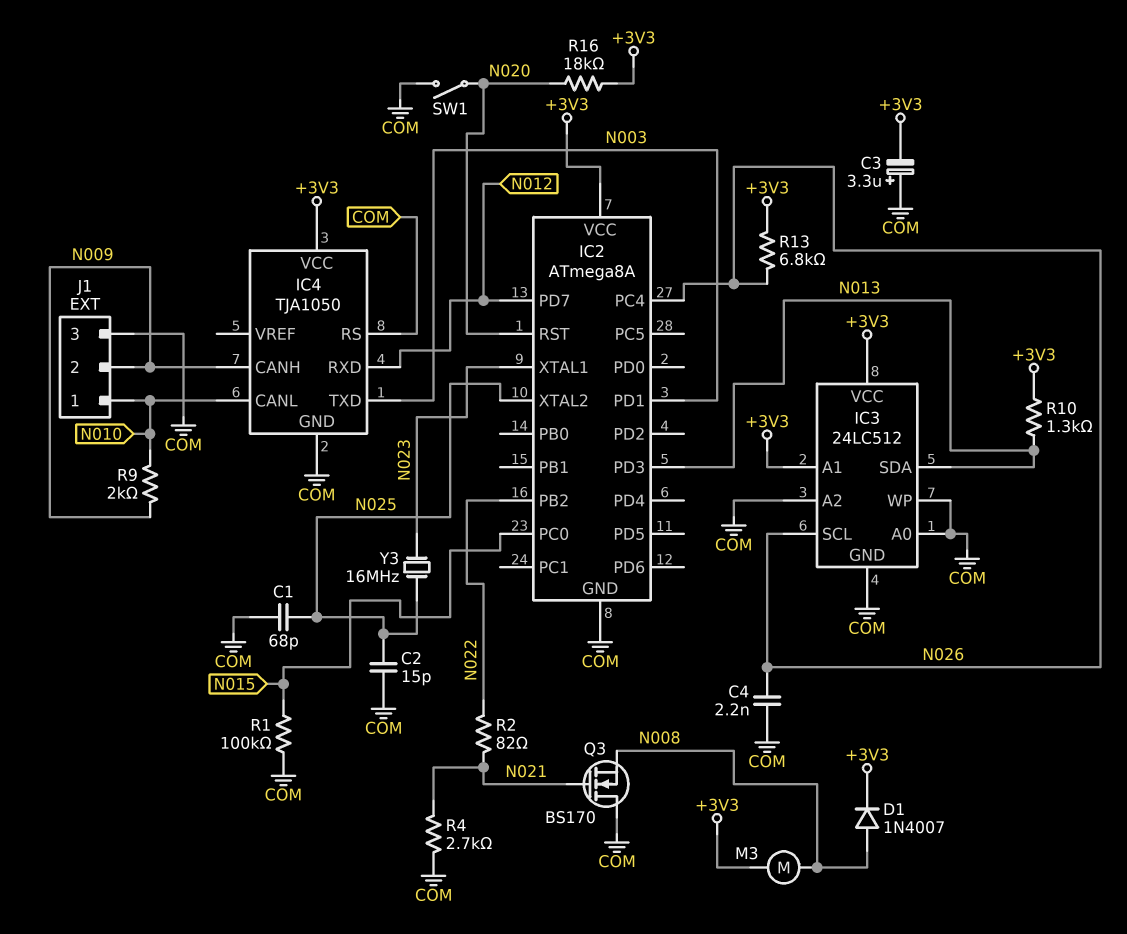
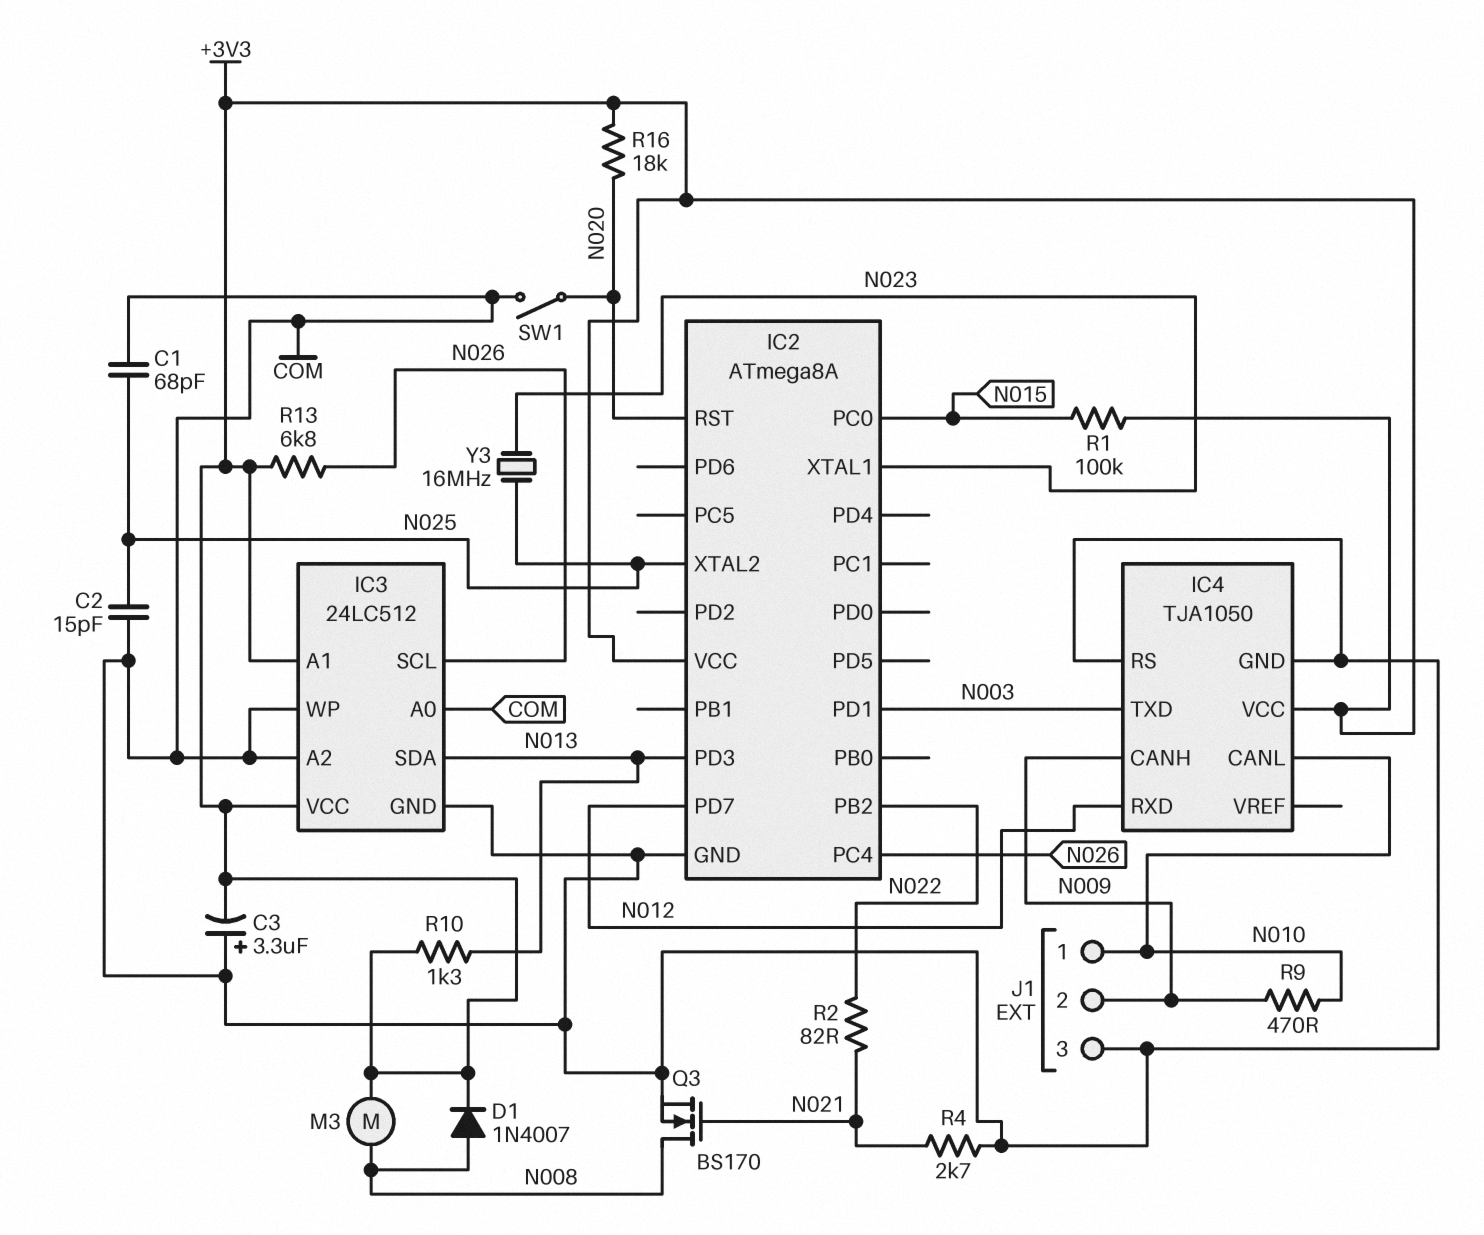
C4: 2.2nF (COM, N026) -> none
Q3: NMOS BS170 (G N021, D COM, S N008) -> NMOS BS170 (G N021, D N008, S COM)
R1: 100k (COM, N015) -> 100k (+3V3, N015)
R9: 2k (N009, N010) -> 470 (N009, N010)

